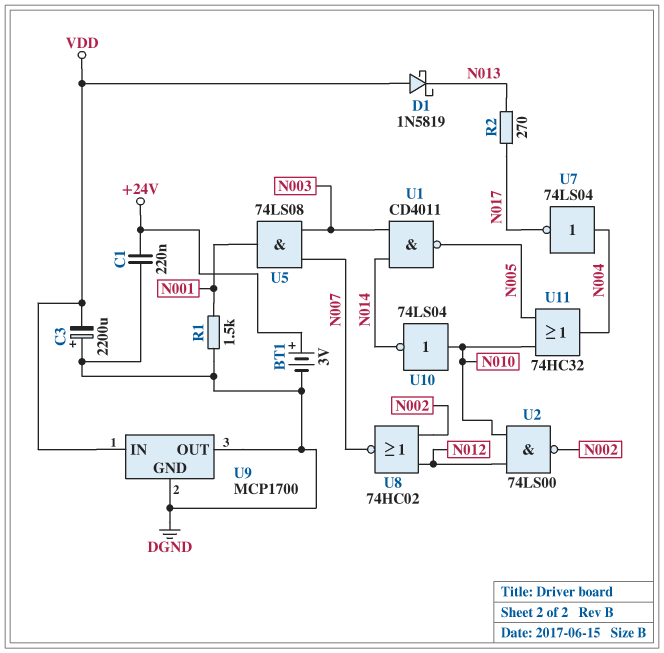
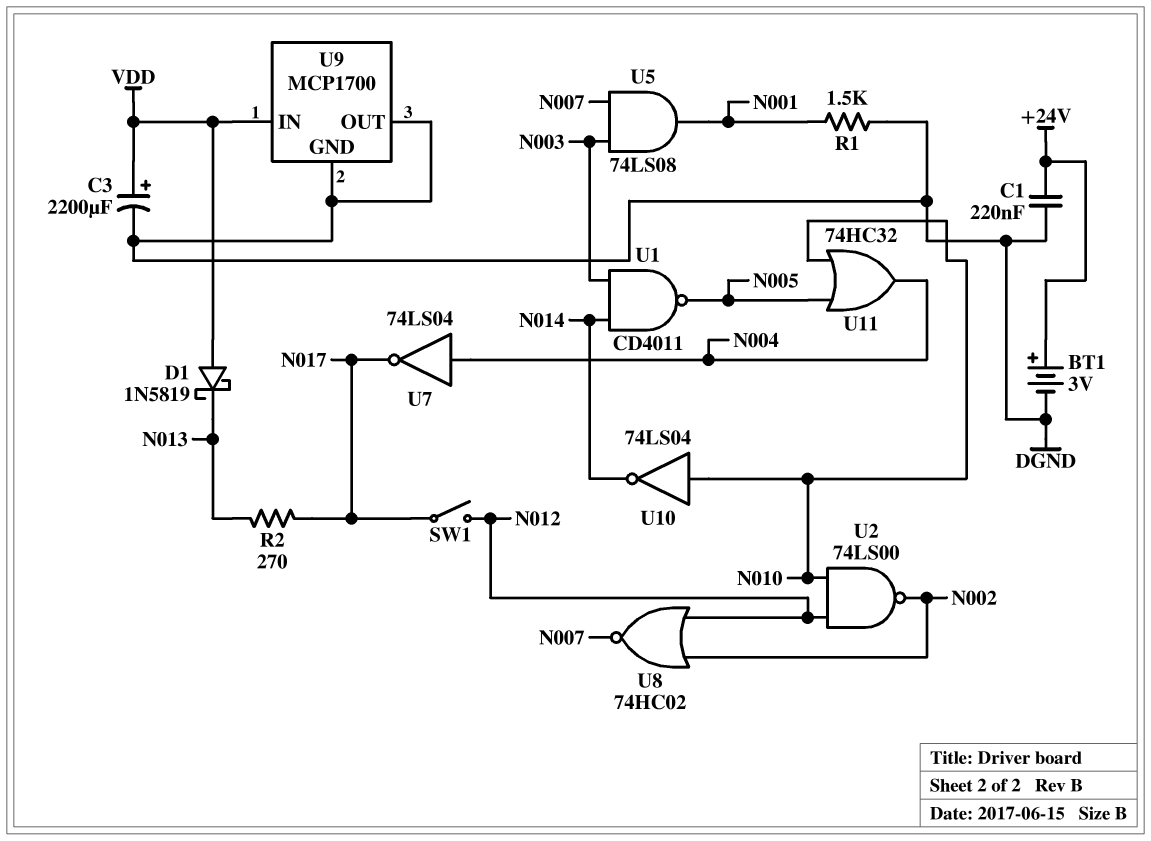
C3: 2200uF (plus DGND, minus VDD) -> 2200uF (plus VDD, minus DGND)
SW1: none -> switch (N012, N017)

